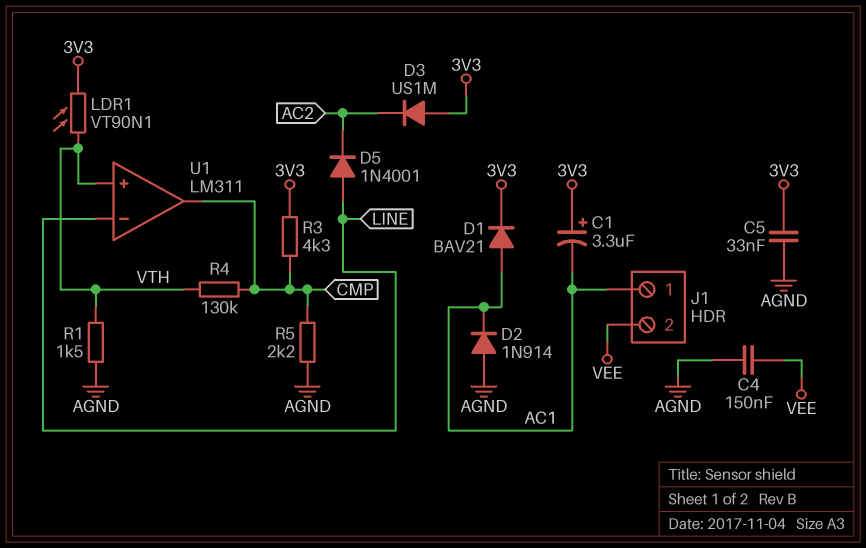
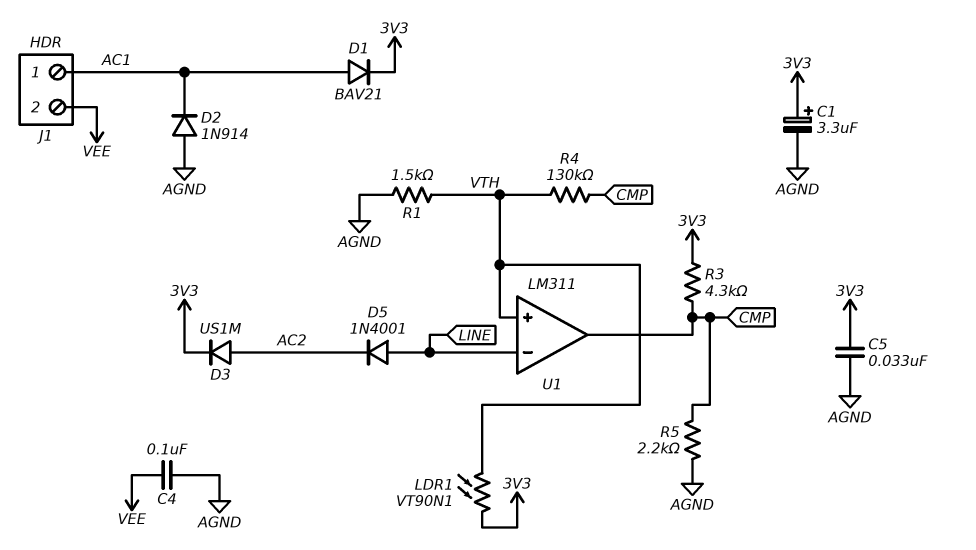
C1: 3.3uF (plus 3V3, minus AC1) -> 3.3uF (plus 3V3, minus AGND)
C4: 150nF (AGND, VEE) -> 100nF (AGND, VEE)
D3: diode US1M (A 3V3, K AC2) -> diode US1M (A AC2, K 3V3)

